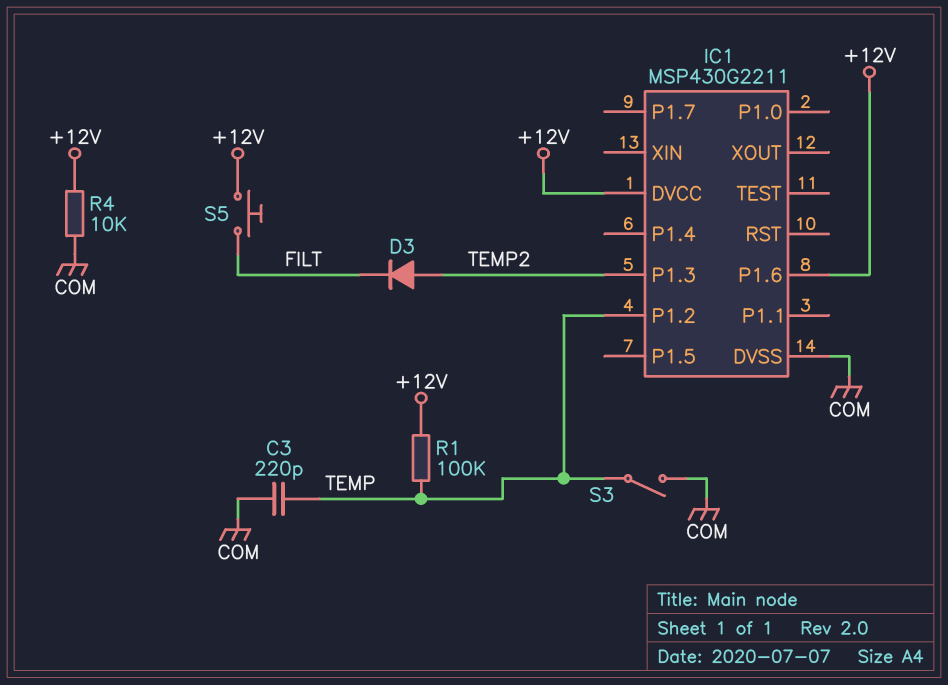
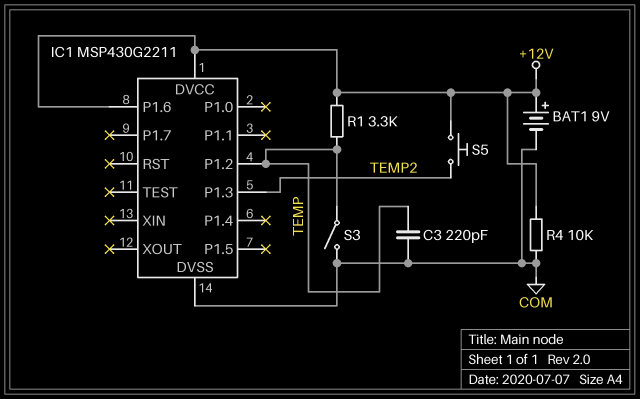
BAT1: none -> 9V (plus +12V, minus COM)
D3: diode (A TEMP2, K FILT) -> none
R1: 100k (+12V, TEMP) -> 3.3k (+12V, TEMP)
S5: button (+12V, FILT) -> button (+12V, TEMP2)

